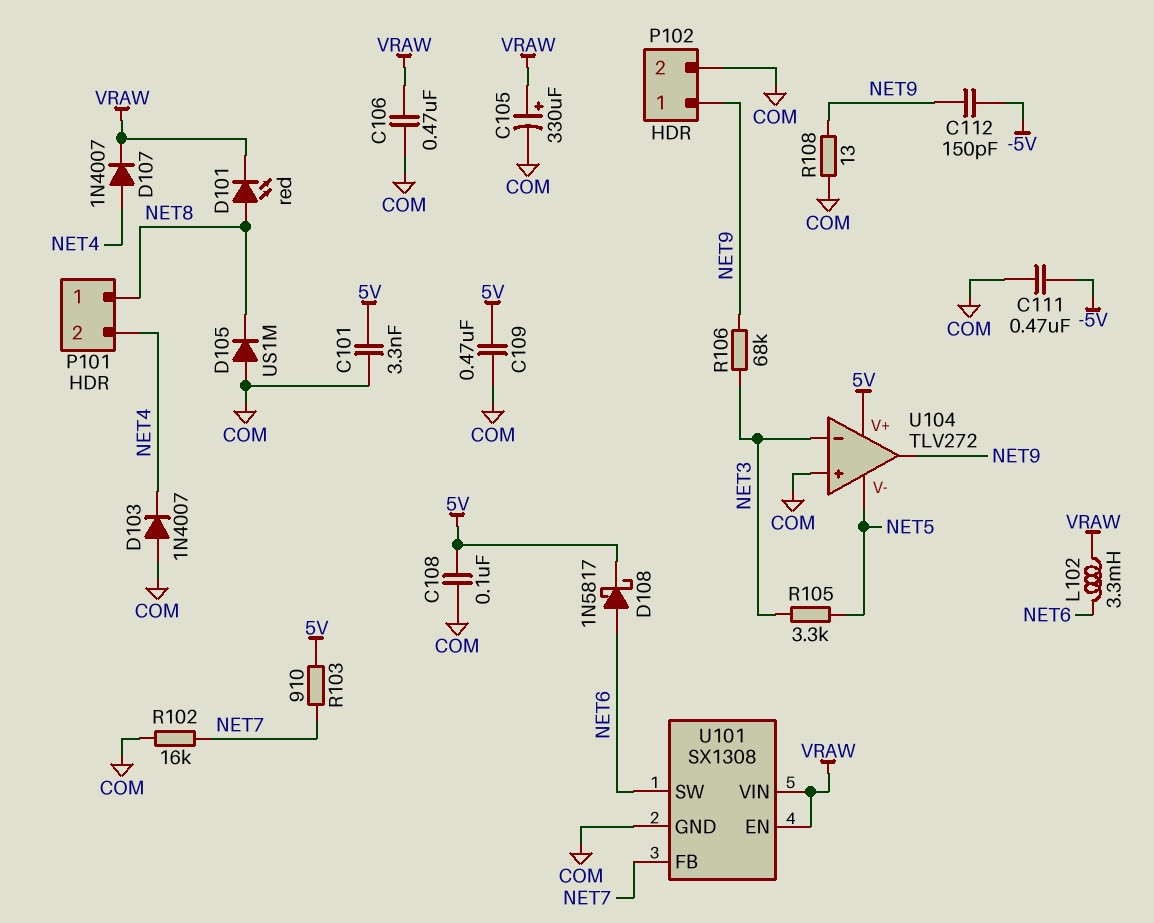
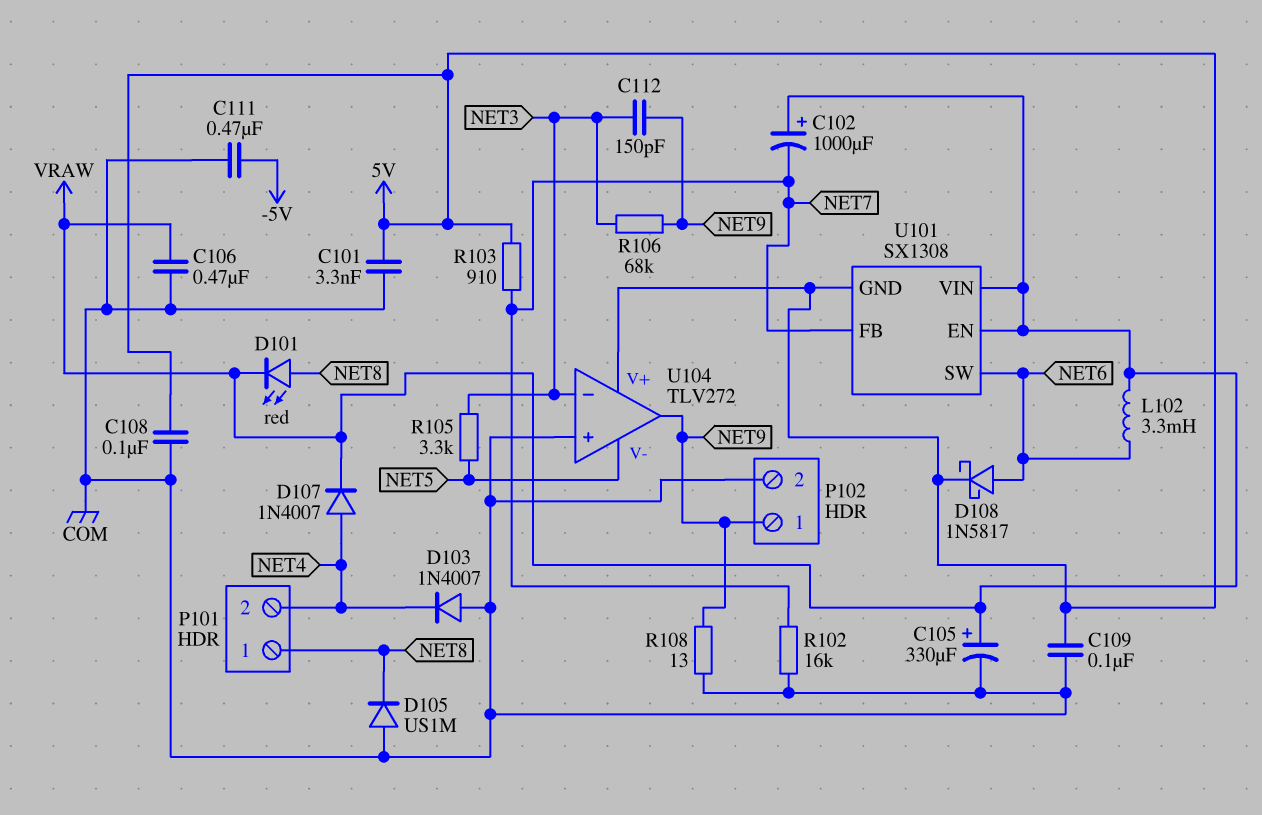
C102: none -> 1000uF (plus VRAW, minus NET7)
C109: 470nF (5V, COM) -> 100nF (5V, COM)
C112: 150pF (-5V, NET9) -> 150pF (NET3, NET9)
U101 pin GND: COM -> 5V

